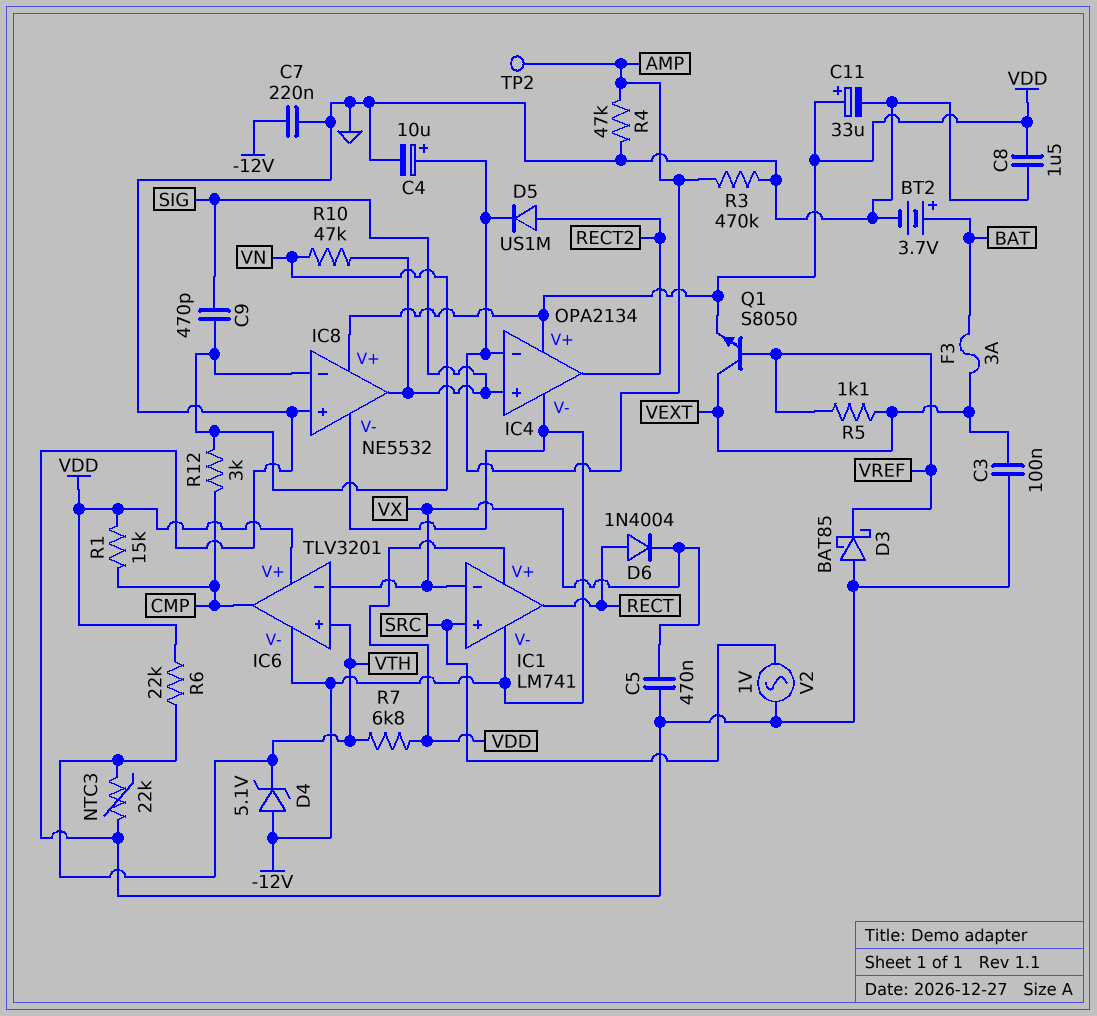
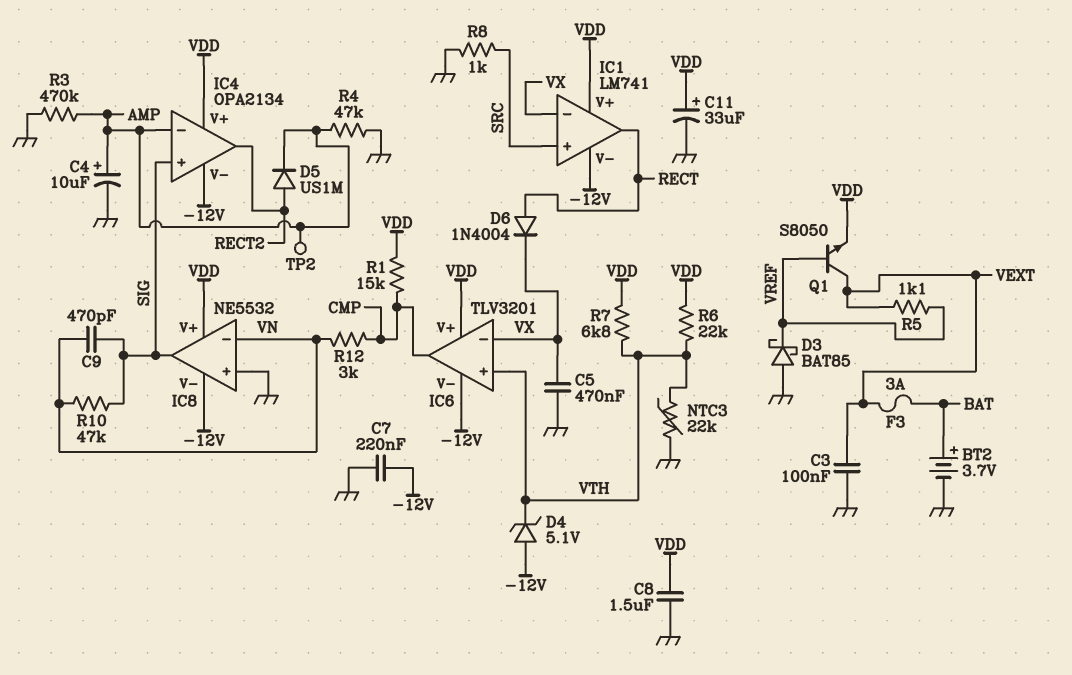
R8: none -> 1k (GND, SRC)
V2: AC 1V (GND, SRC) -> none

